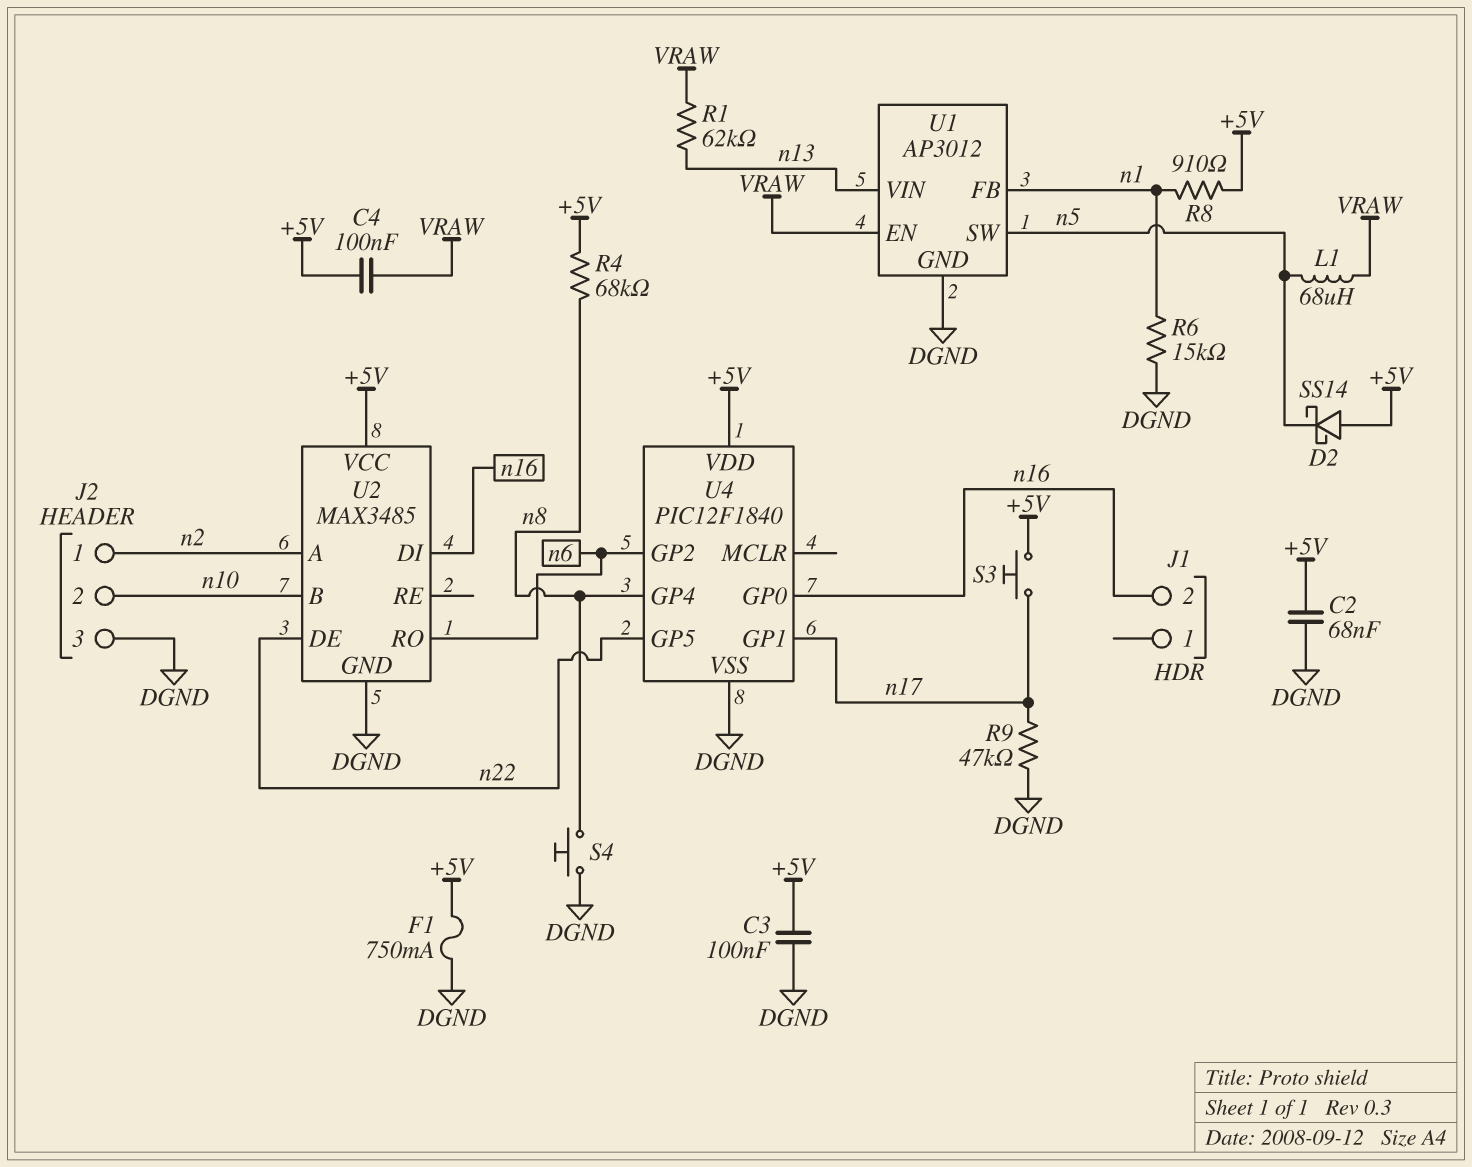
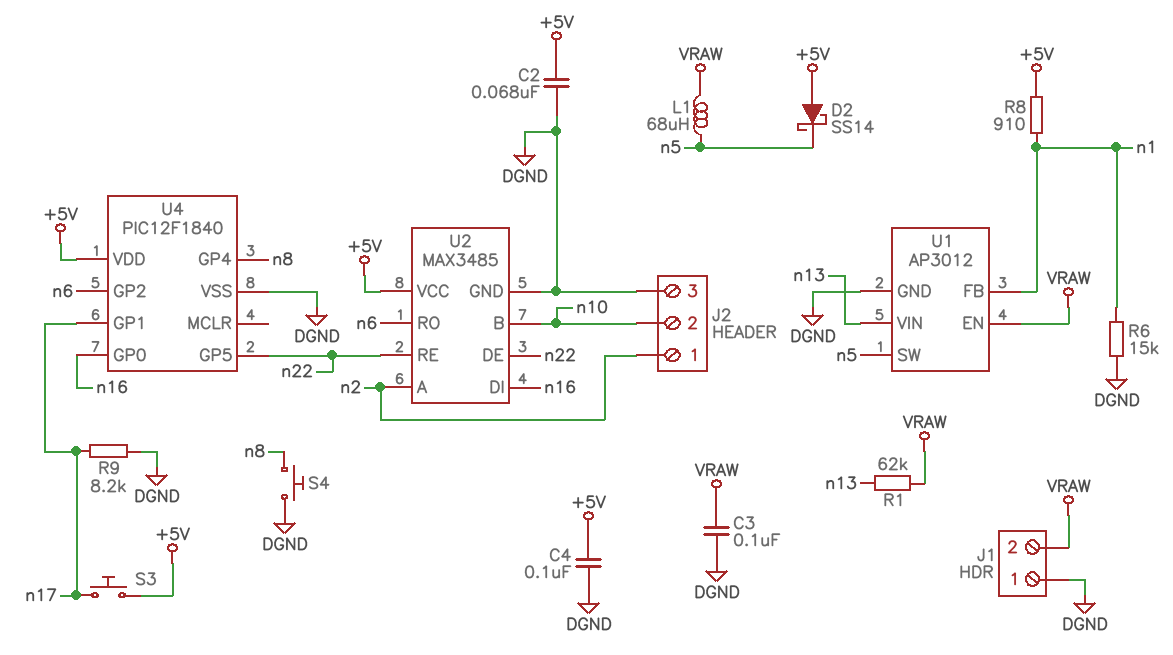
C3: 100nF (+5V, DGND) -> 100nF (DGND, VRAW)
C4: 100nF (+5V, VRAW) -> 100nF (+5V, DGND)
F1: 750mA (+5V, DGND) -> none
J1 pin 1: none -> DGND
J1 pin 2: n16 -> VRAW
R4: 68k (+5V, n8) -> none
R9: 47k (DGND, n17) -> 8.2k (DGND, n17)
U2 pin RE: none -> n22

